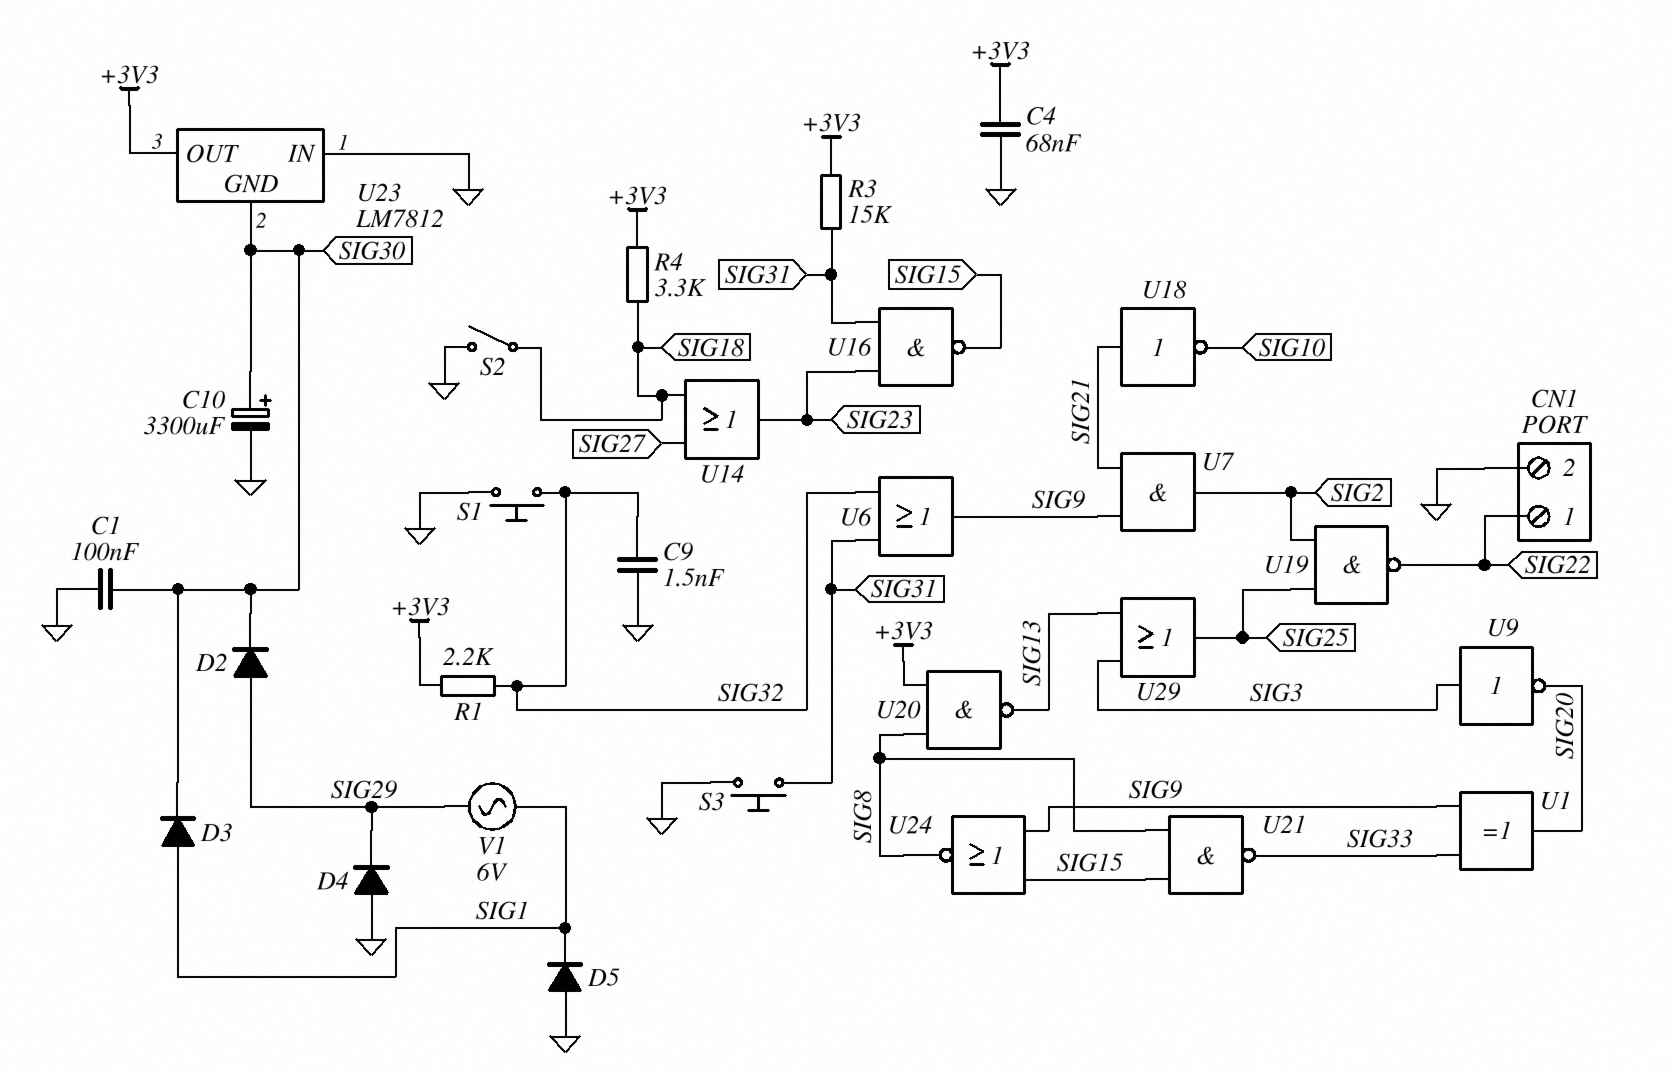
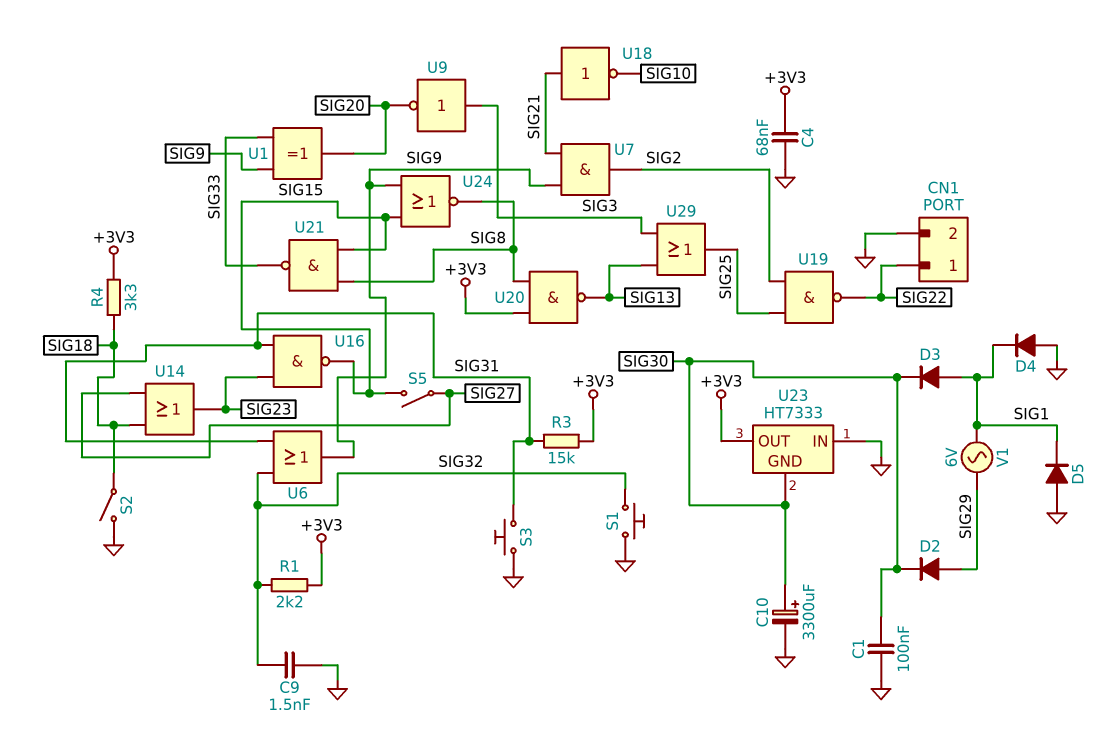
D4: diode (A GND, K SIG29) -> diode (A GND, K SIG1)
S5: none -> switch (SIG15, SIG27)
U23: LM7812 -> HT7333

